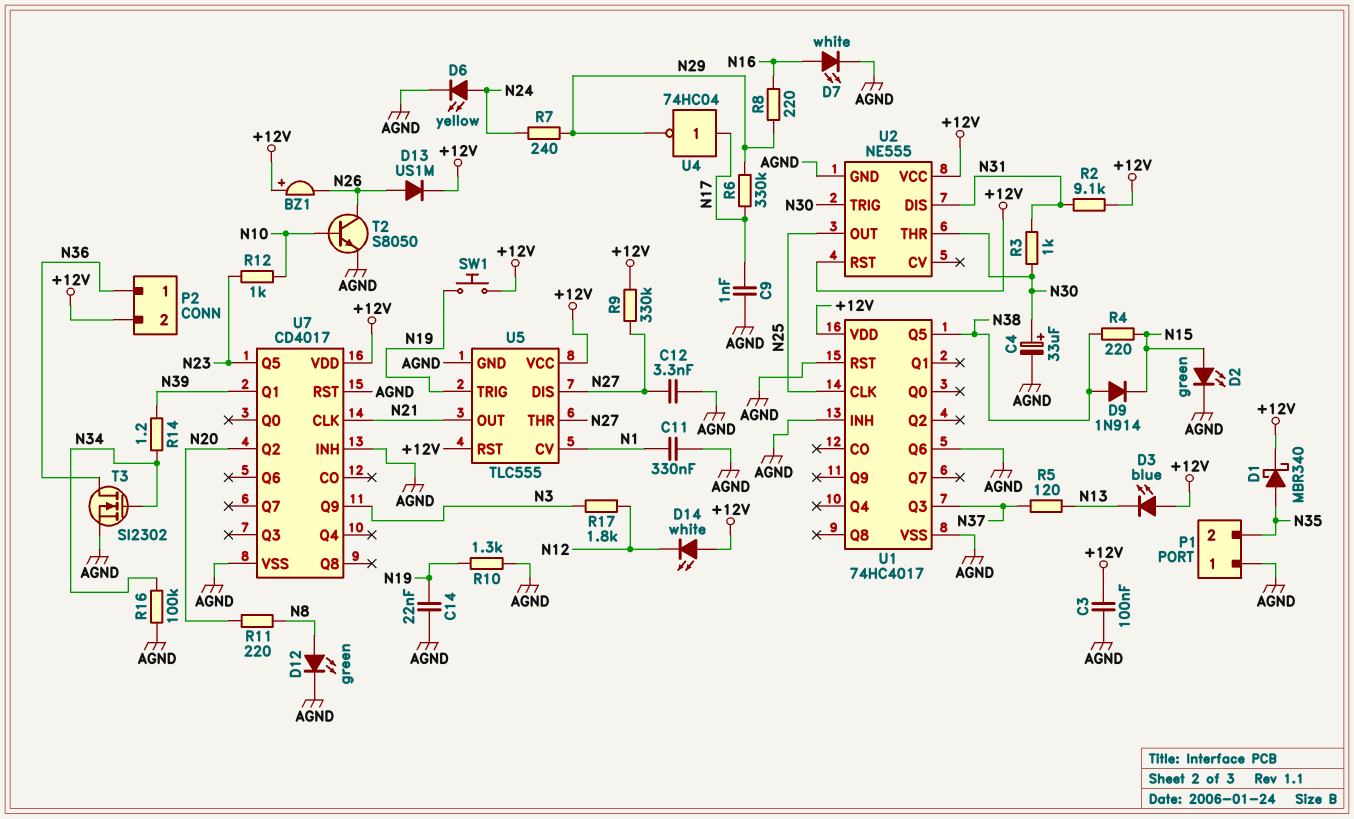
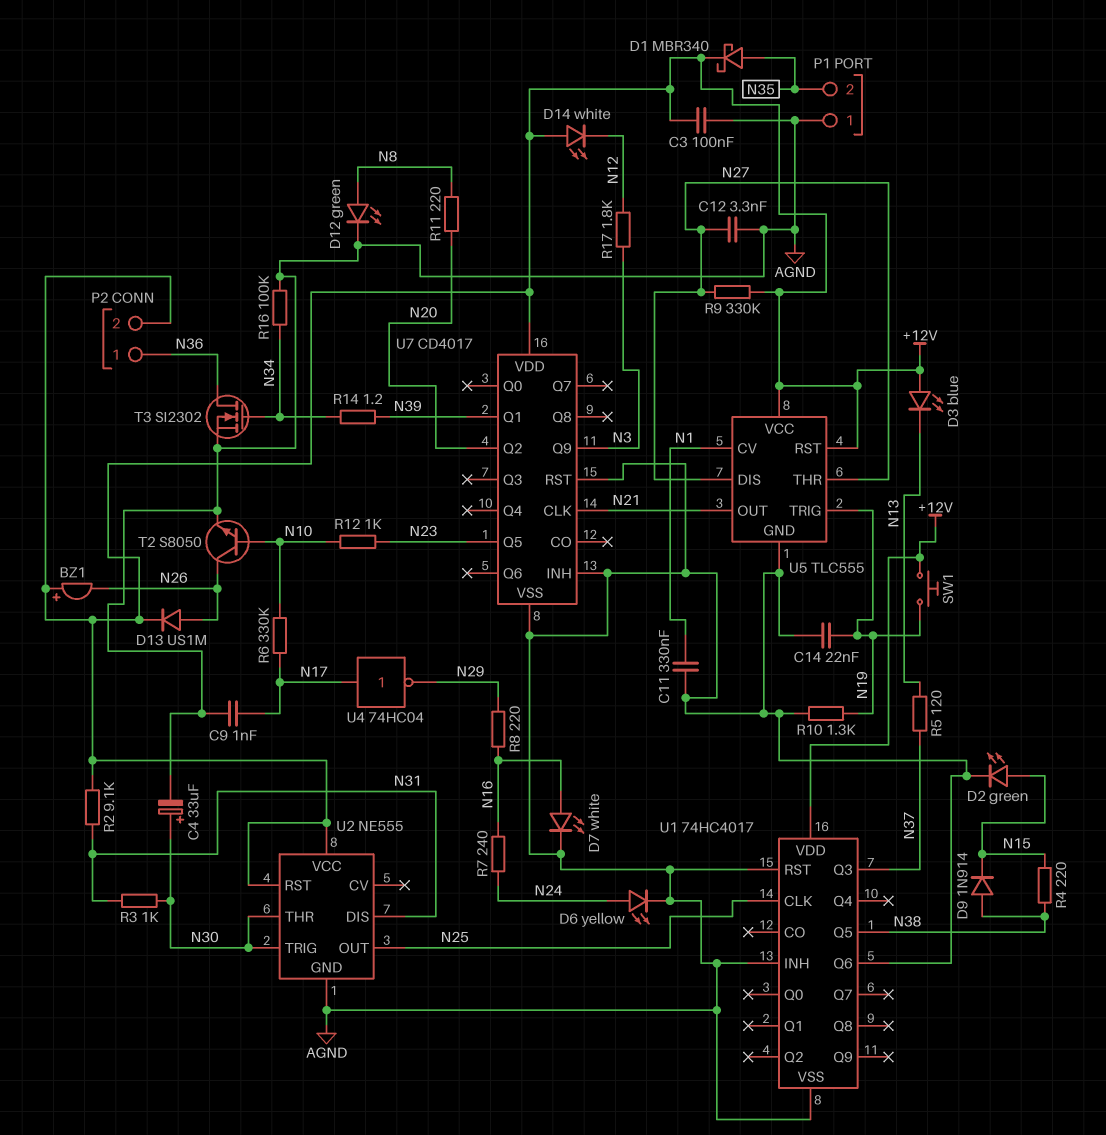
R6: 330k (N17, N29) -> 330k (N10, N17)
R7: 240 (N24, N29) -> 240 (N16, N24)

